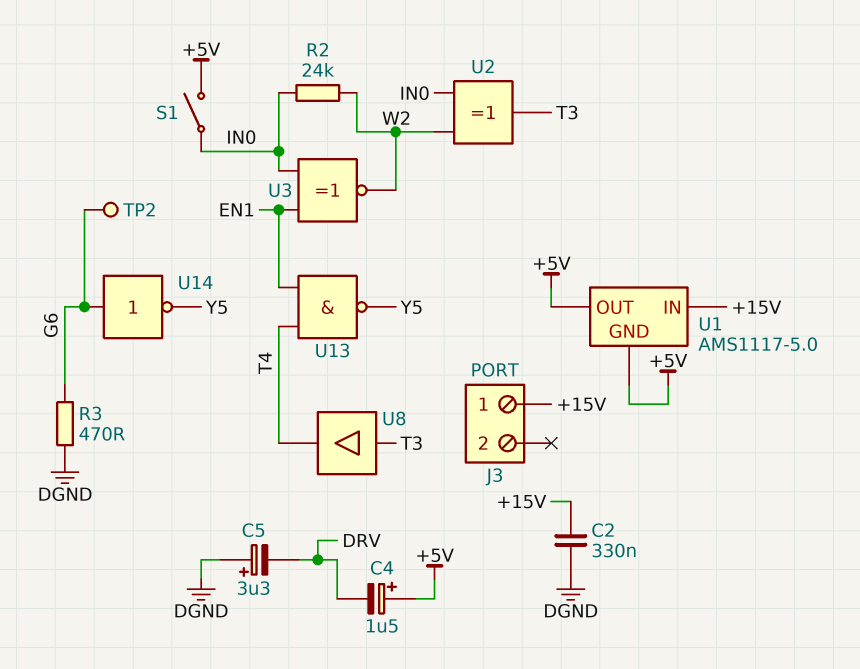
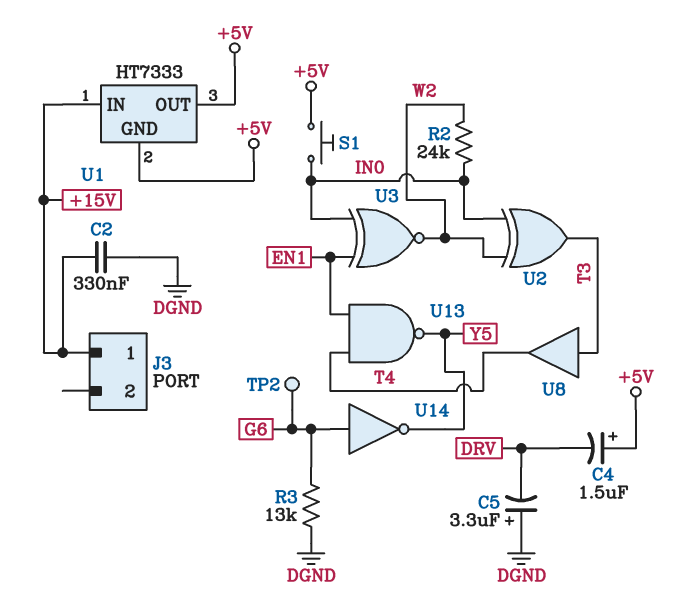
R3: 470 (DGND, G6) -> 13k (DGND, G6)
S1: switch (+5V, IN0) -> button (+5V, IN0)
U1: AMS1117-5.0 -> HT7333

